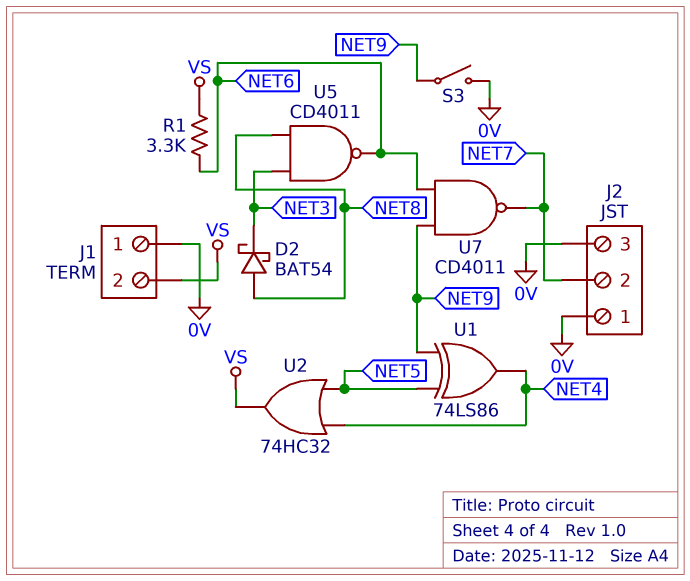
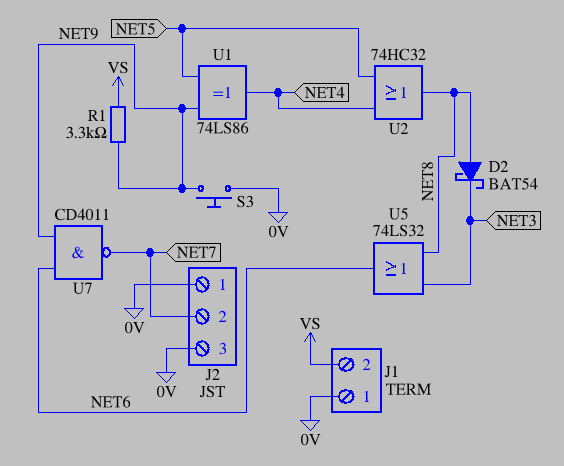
R1: 3.3k (NET6, VS) -> 3.3k (NET9, VS)
S3: switch (0V, NET9) -> button (0V, NET9)
U2: OR 74HC32 (in NET4, in NET5, out VS) -> OR 74HC32 (in NET4, in NET5, out NET8)
U5: NAND CD4011 (in NET3, in NET8, out NET6) -> OR 74LS32 (in NET3, in NET8, out NET6)

